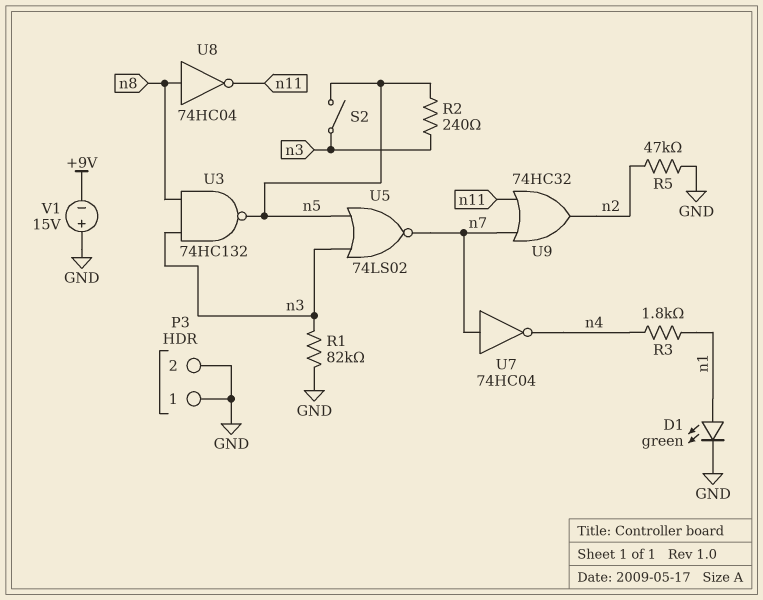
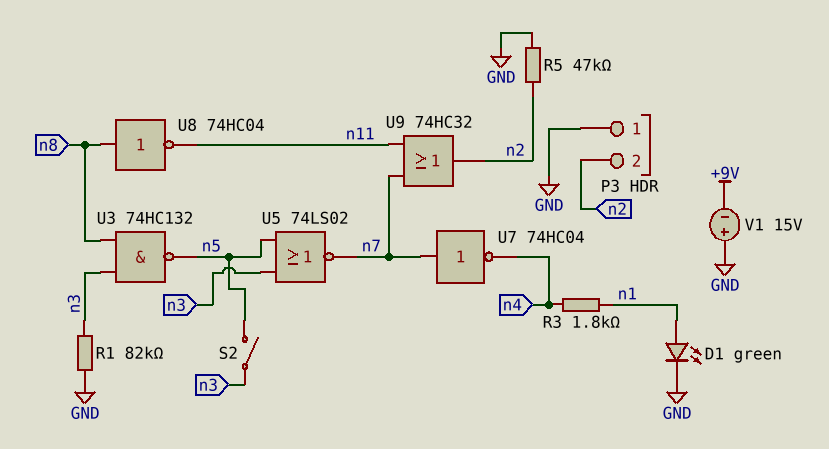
P3 pin 2: GND -> n2
R2: 240 (n3, n5) -> none

